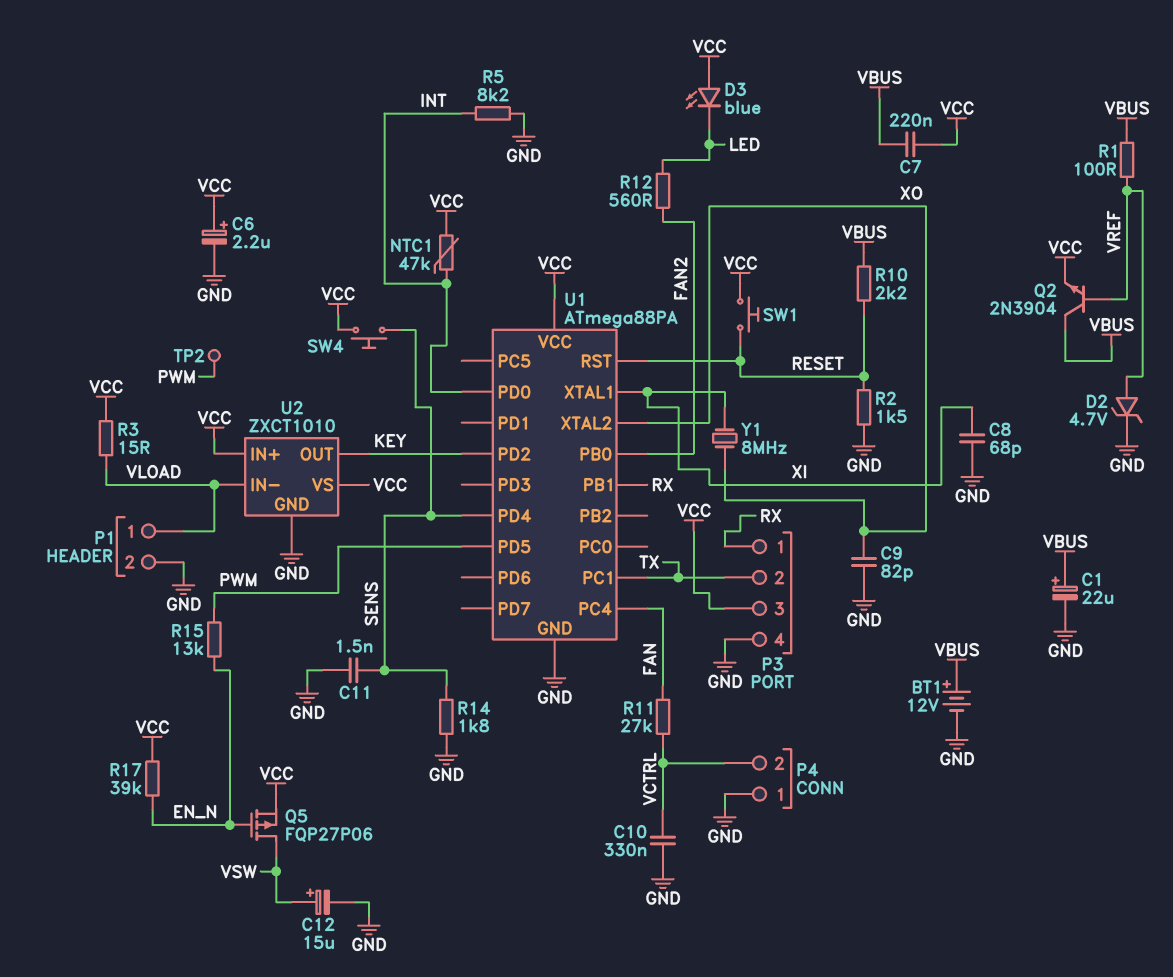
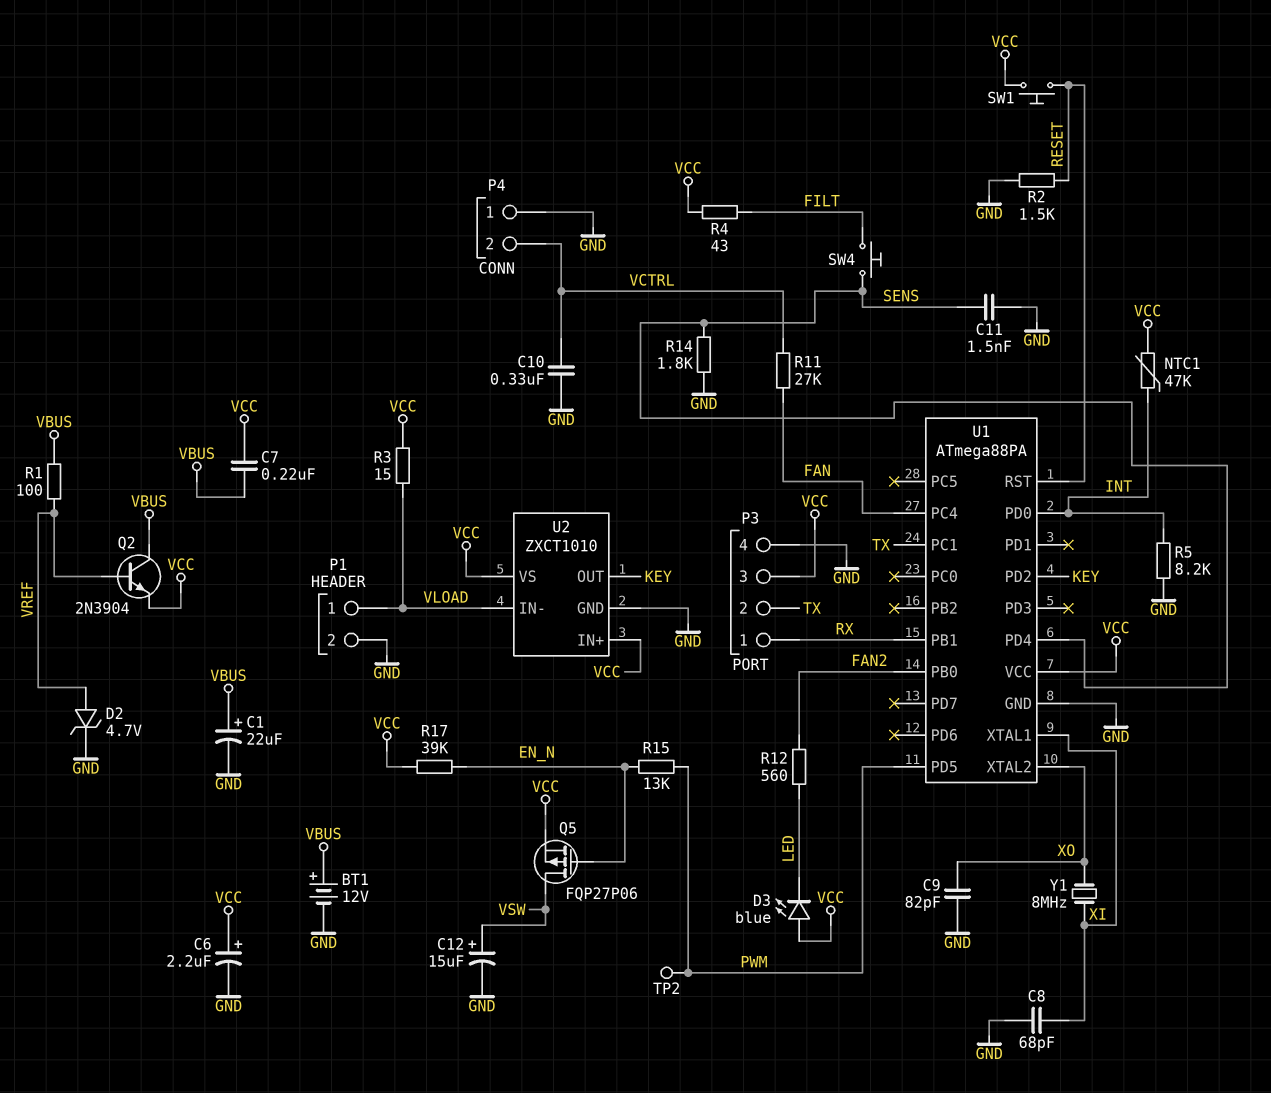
R4: none -> 43 (FILT, VCC)
R10: 2.2k (RESET, VBUS) -> none
SW4: button (SENS, VCC) -> button (FILT, SENS)

